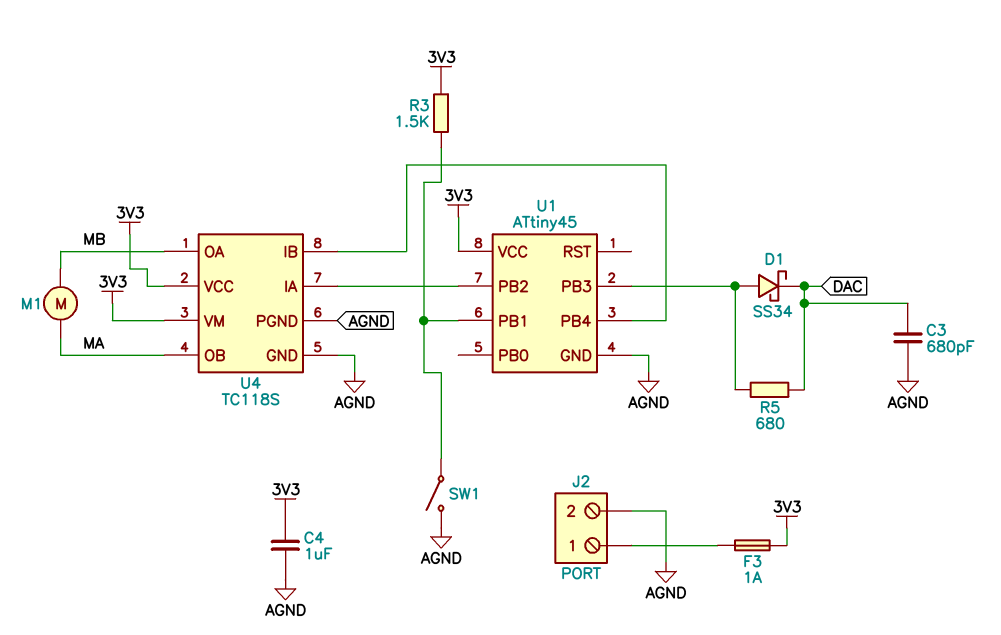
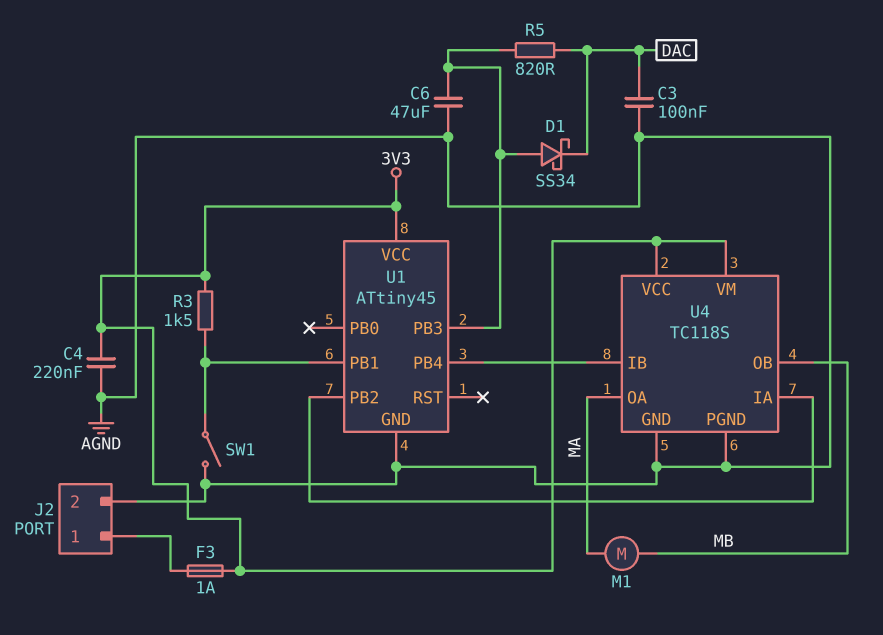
C3: 680pF (AGND, DAC) -> 100nF (AGND, DAC)
C4: 1uF (3V3, AGND) -> 220nF (3V3, AGND)
C6: none -> 47uF (AGND, U1/PB3)
R5: 680 (DAC, U1/PB3) -> 820 (DAC, U1/PB3)
U4 pin OA: MB -> MA
U4 pin OB: MA -> MB

